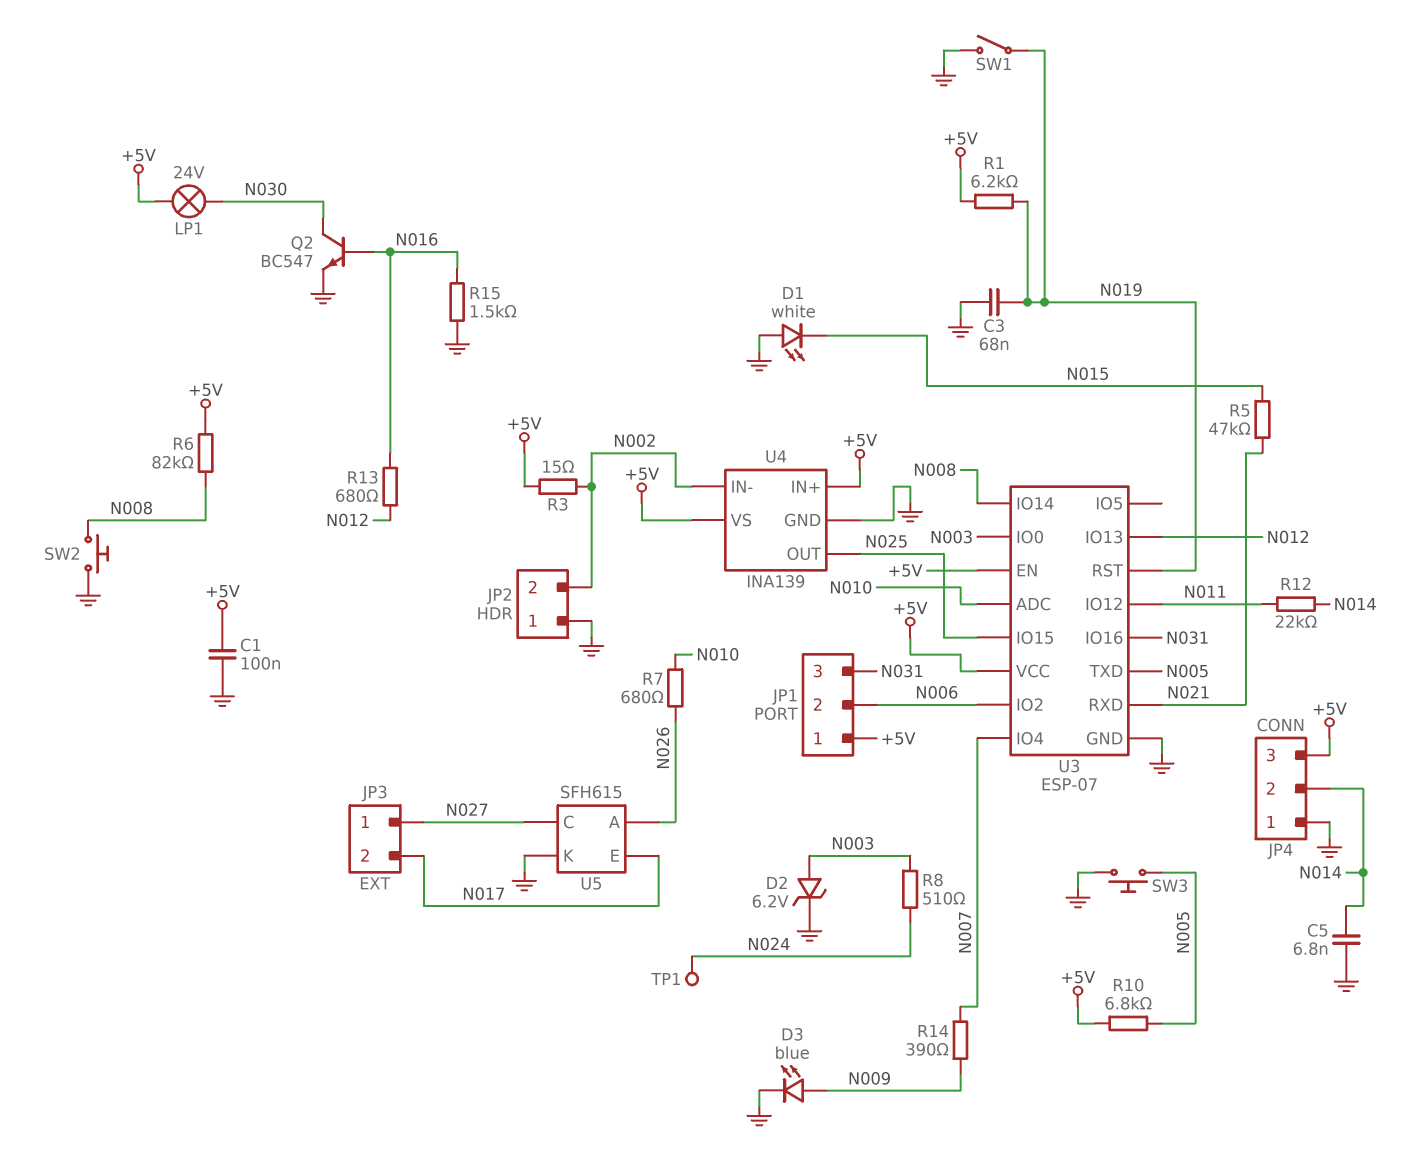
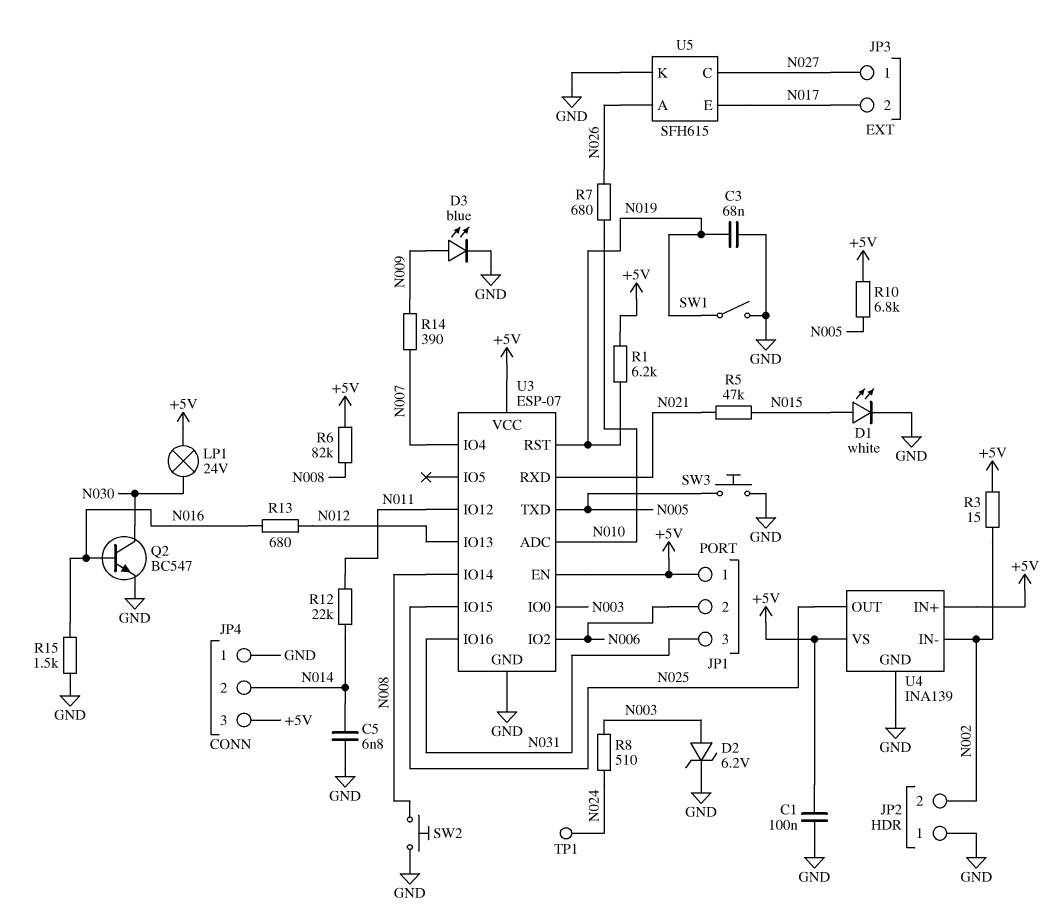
D1: LED white (A GND, K N015) -> LED white (A N015, K GND)

